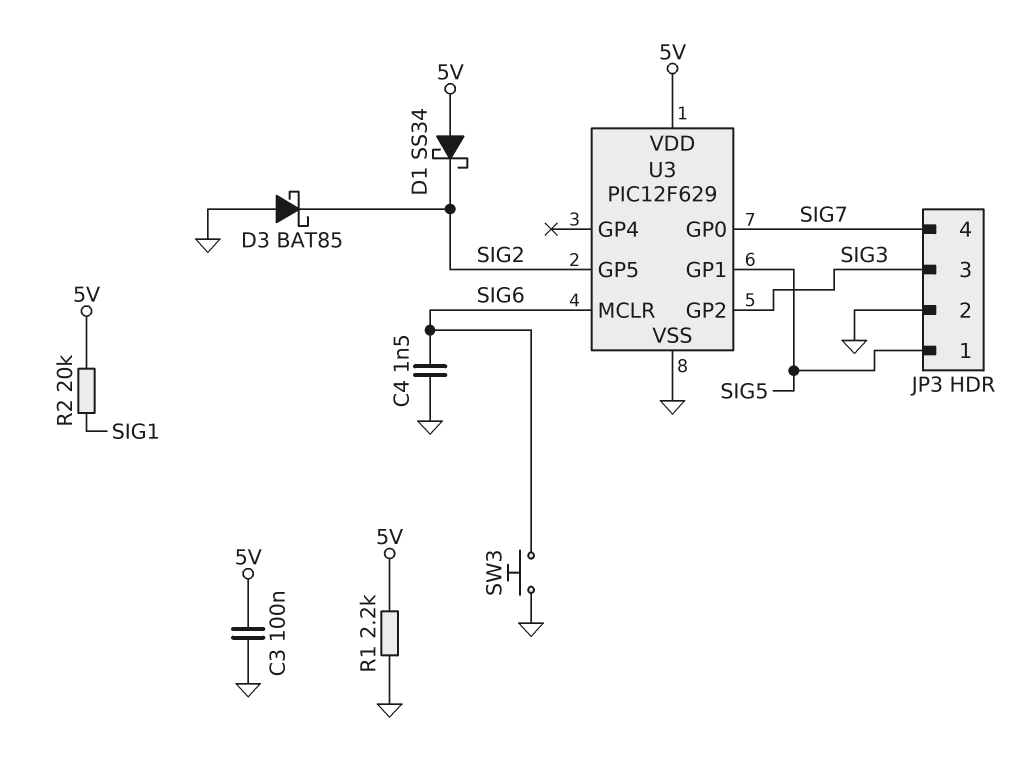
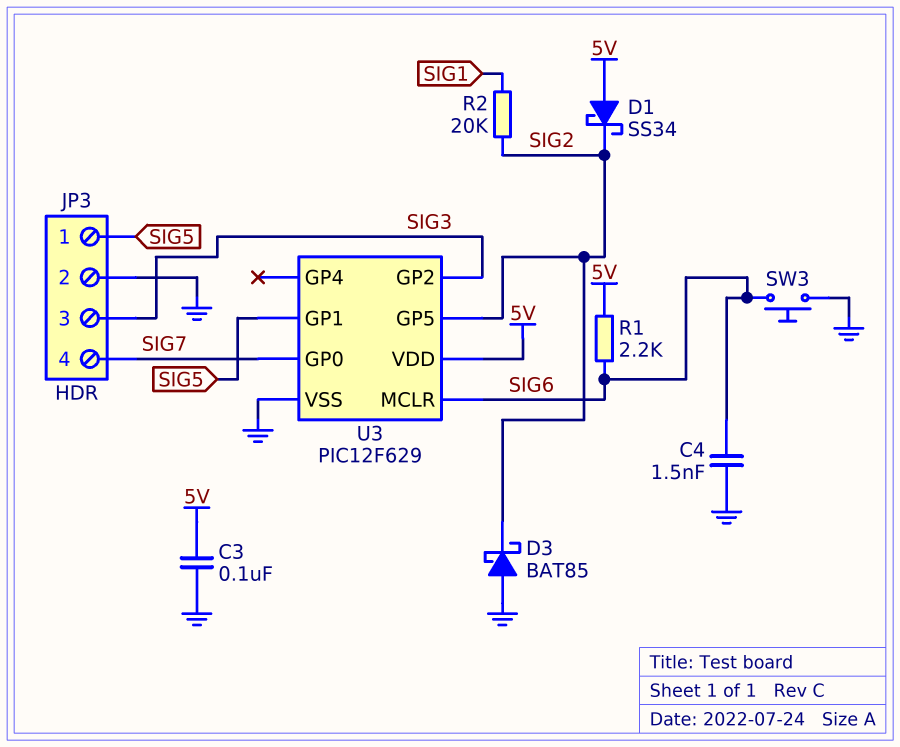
R1: 2.2k (5V, GND) -> 2.2k (5V, SIG6)
R2: 20k (5V, SIG1) -> 20k (SIG1, SIG2)

